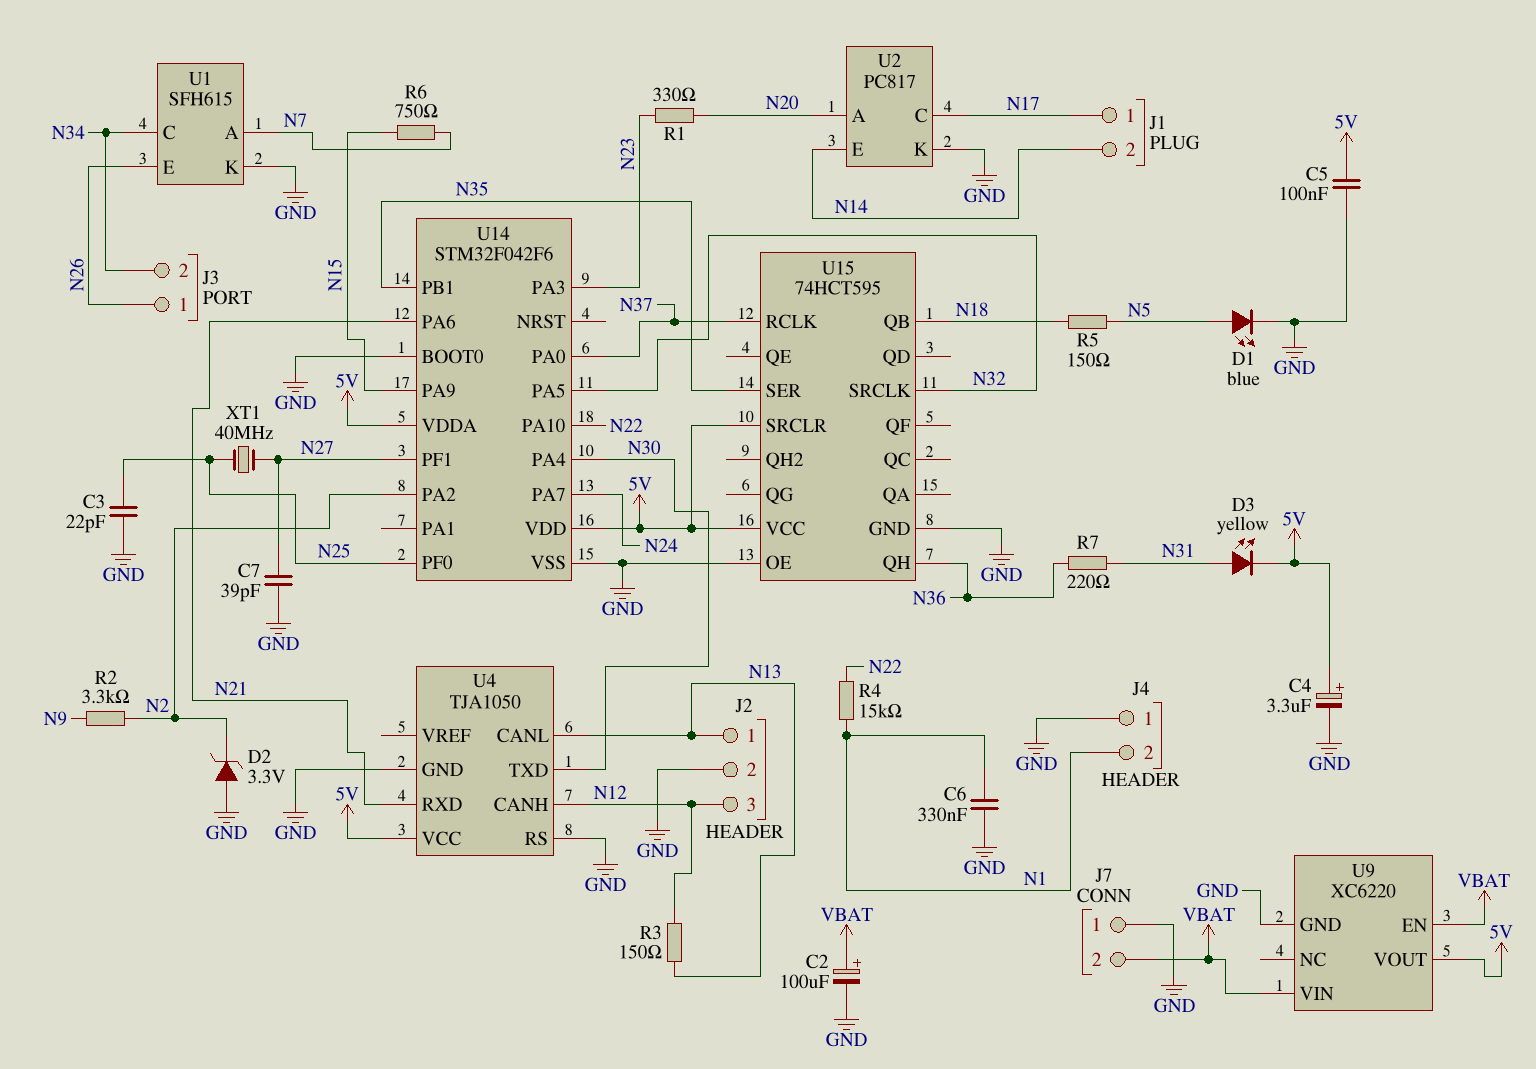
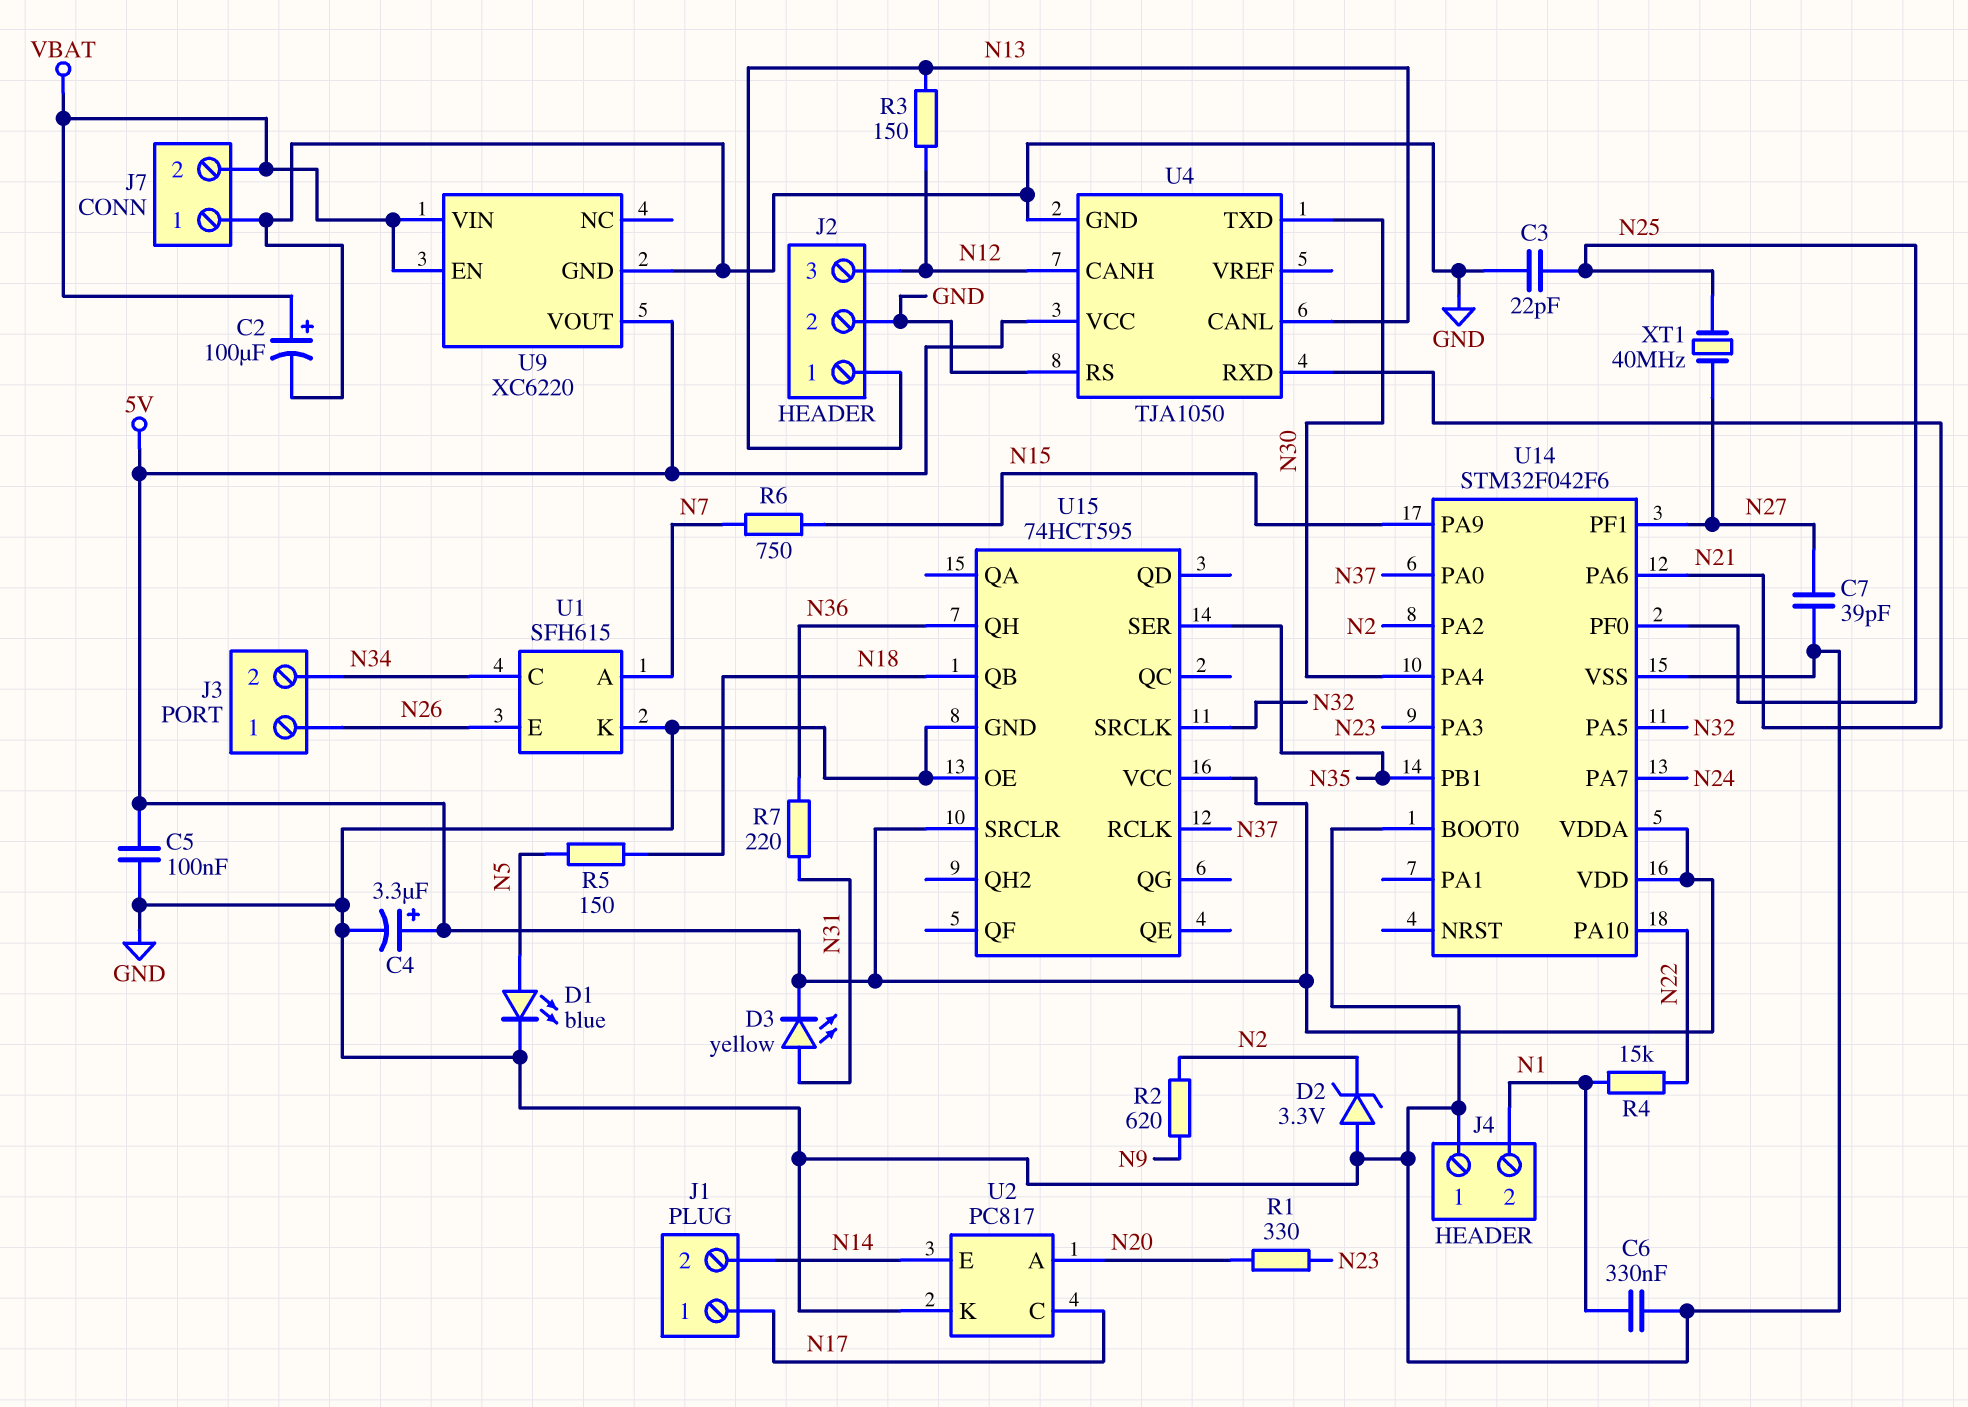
R2: 3.3k (N2, N9) -> 620 (N2, N9)

